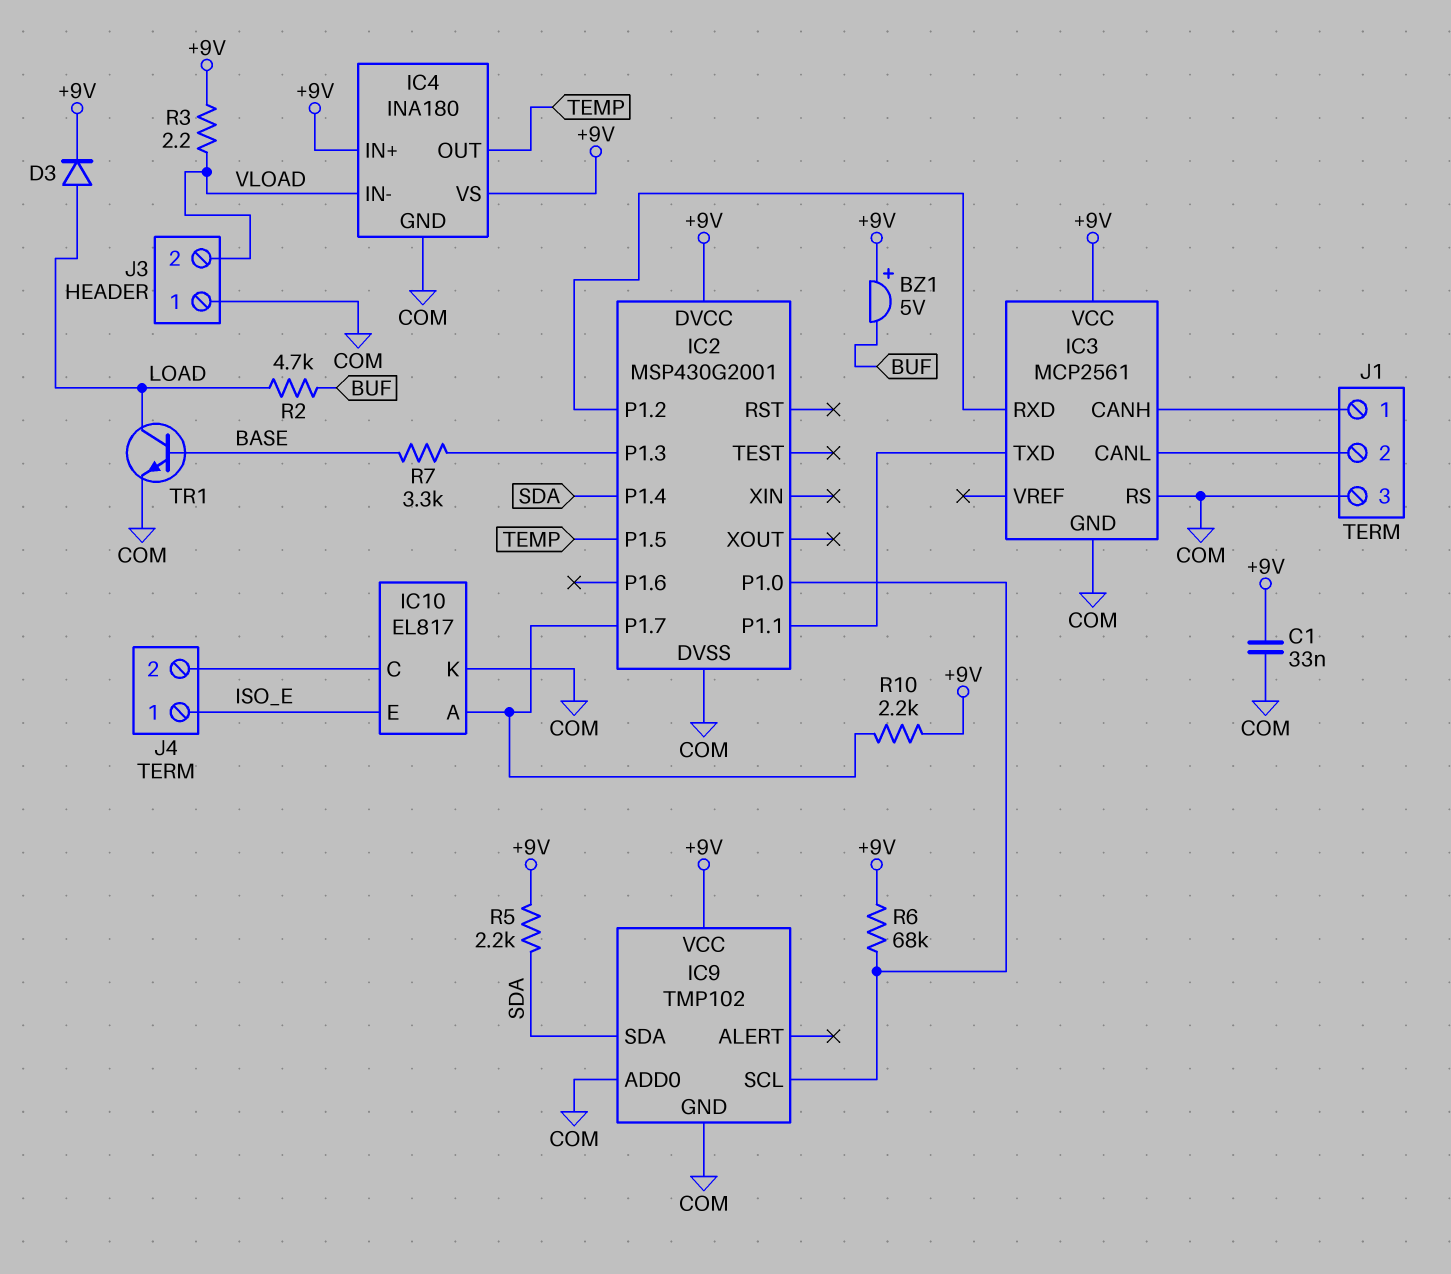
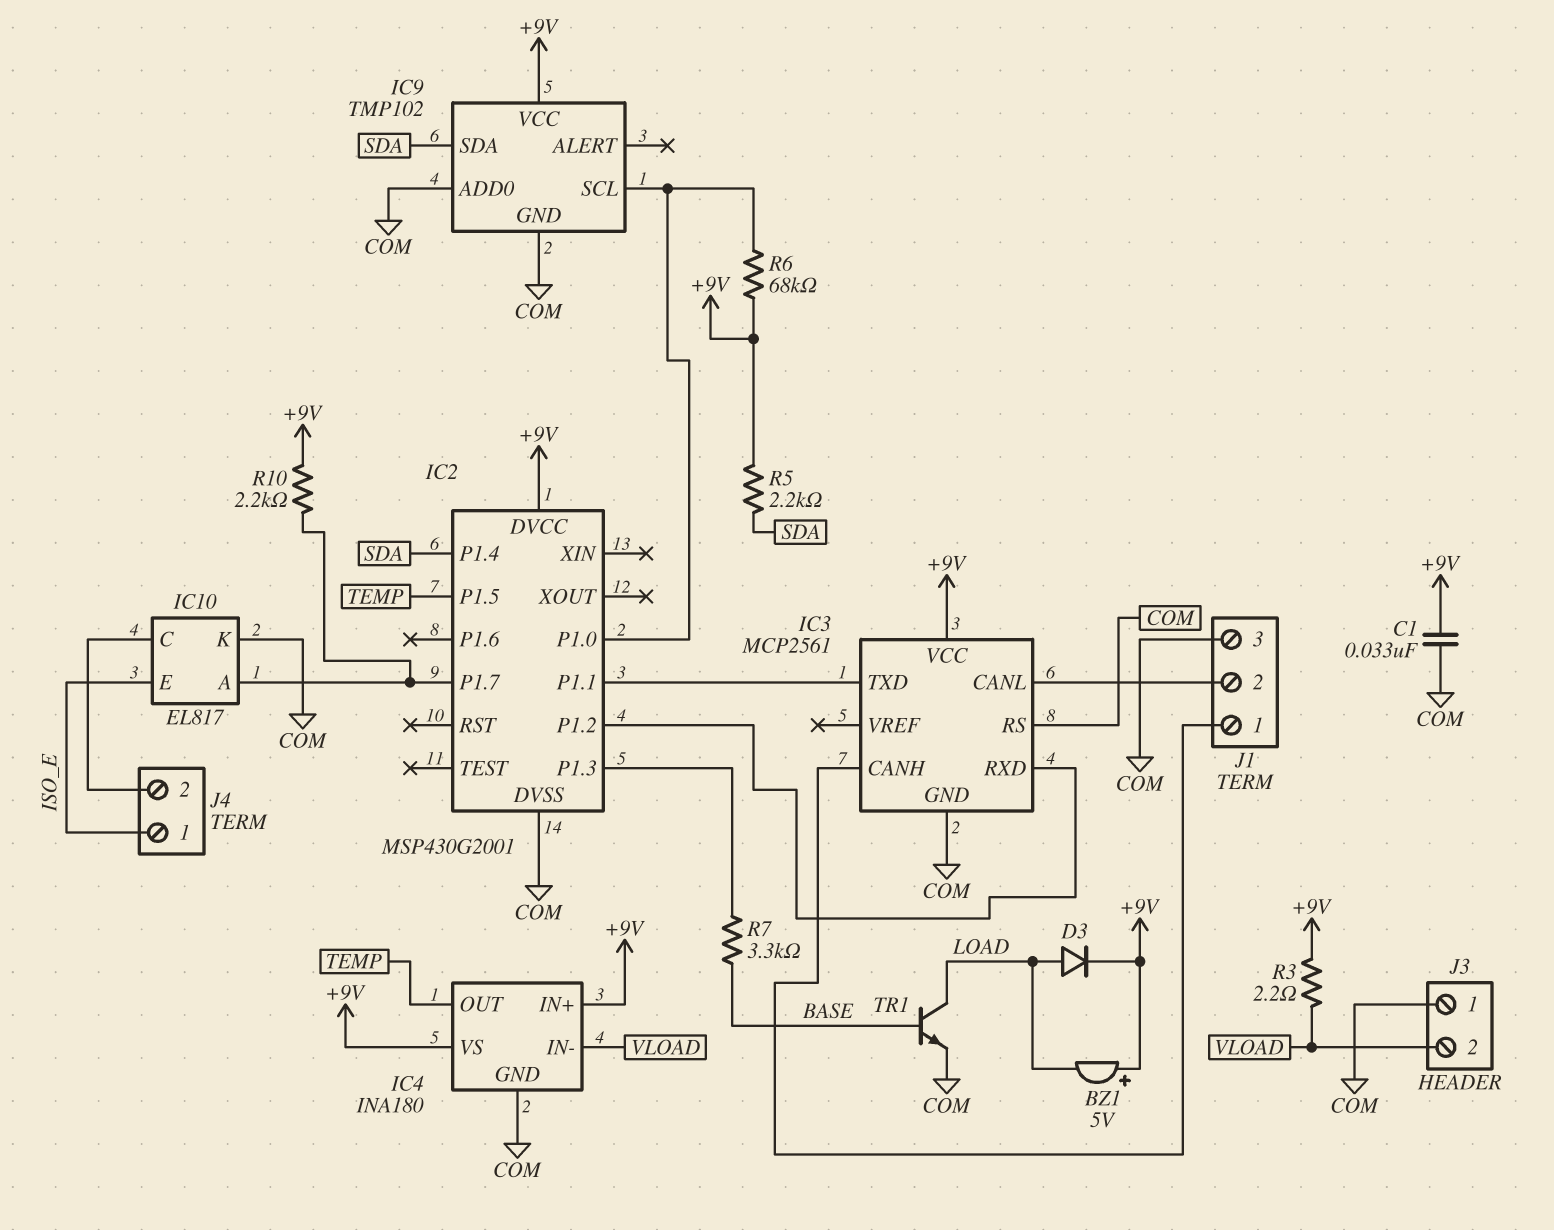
BZ1: buzzer 5V (plus +9V, minus BUF) -> buzzer 5V (plus +9V, minus LOAD)
R2: 4.7k (BUF, LOAD) -> none

